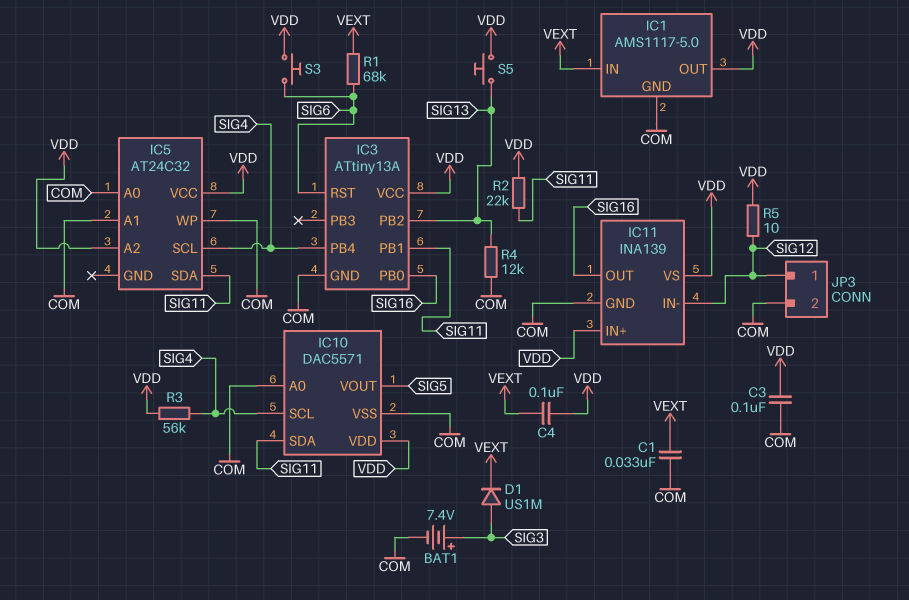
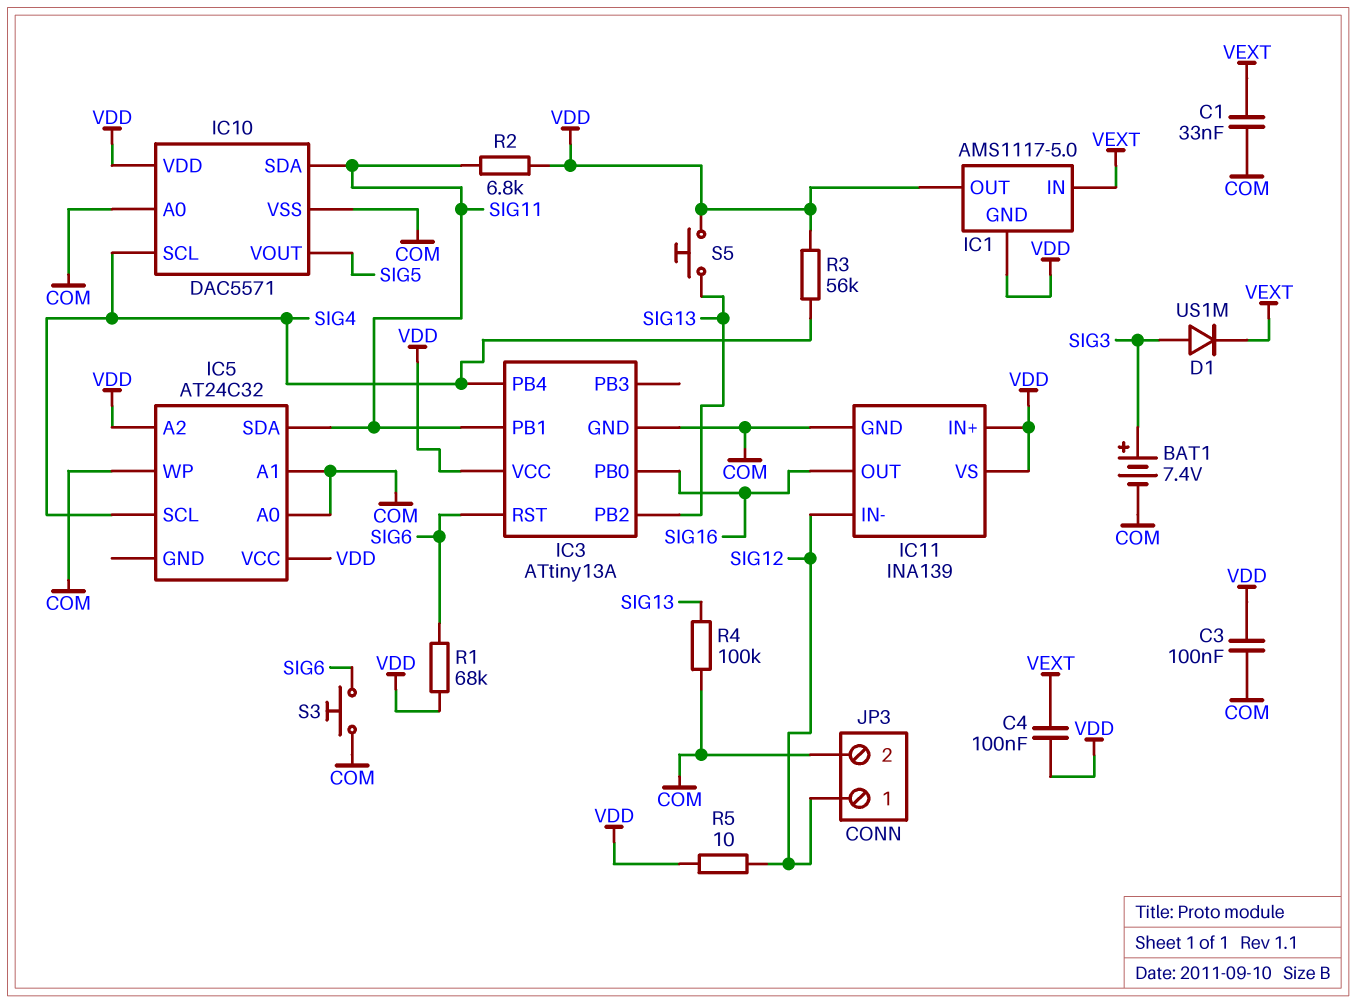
IC1 pin GND: COM -> VDD
R1: 68k (SIG6, VEXT) -> 68k (SIG6, VDD)
R2: 22k (SIG11, VDD) -> 6.8k (SIG11, VDD)
R4: 12k (COM, SIG13) -> 100k (COM, SIG13)
S3: button (SIG6, VDD) -> button (COM, SIG6)

